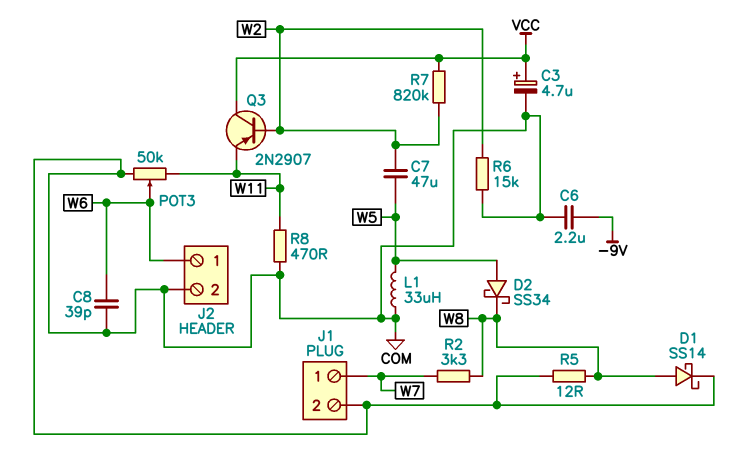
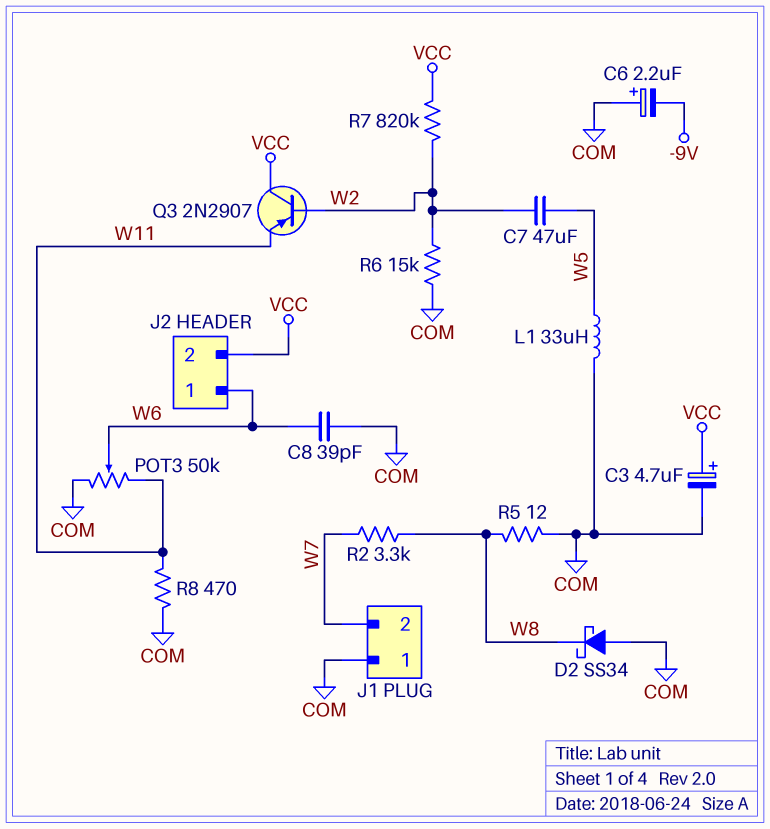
C6: 2.2uF (-9V, COM) -> 2.2uF (plus COM, minus -9V)
D1: schottky SS14 (A W8, K COM) -> none
D2: schottky SS34 (A W5, K W8) -> schottky SS34 (A COM, K W8)
J1 pin 1: W7 -> COM
J1 pin 2: COM -> W7
J2 pin 2: COM -> VCC

